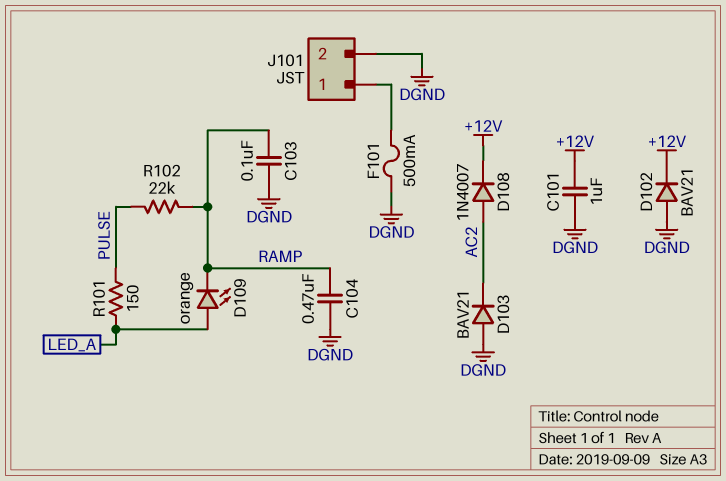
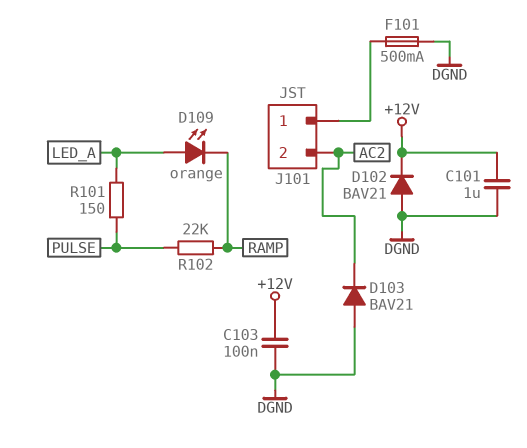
C103: 100nF (DGND, RAMP) -> 100nF (+12V, DGND)
C104: 470nF (DGND, RAMP) -> none
D108: diode 1N4007 (A AC2, K +12V) -> none
J101 pin 2: DGND -> AC2

